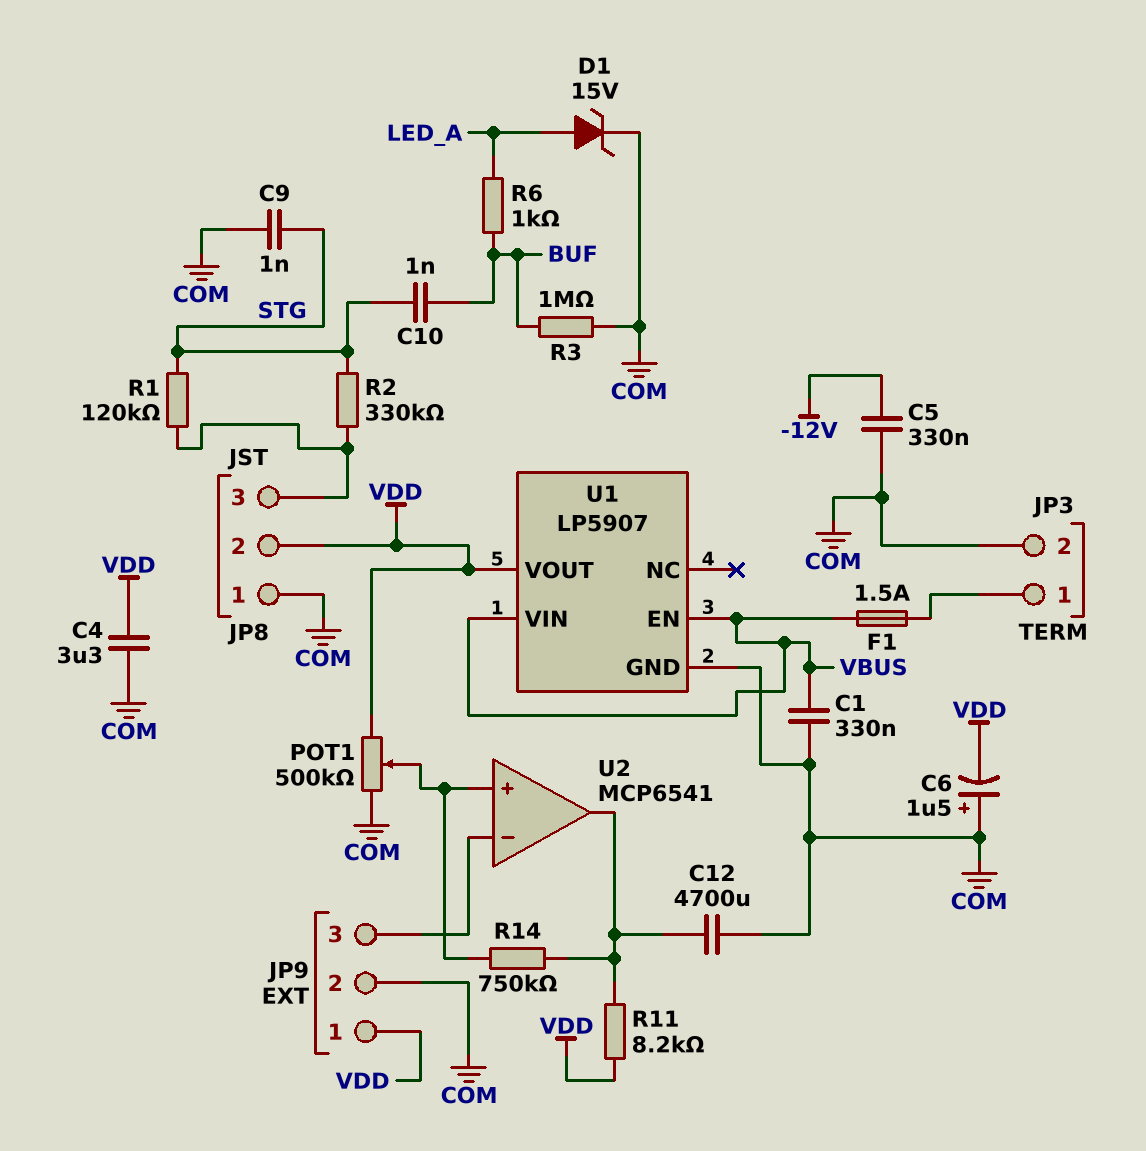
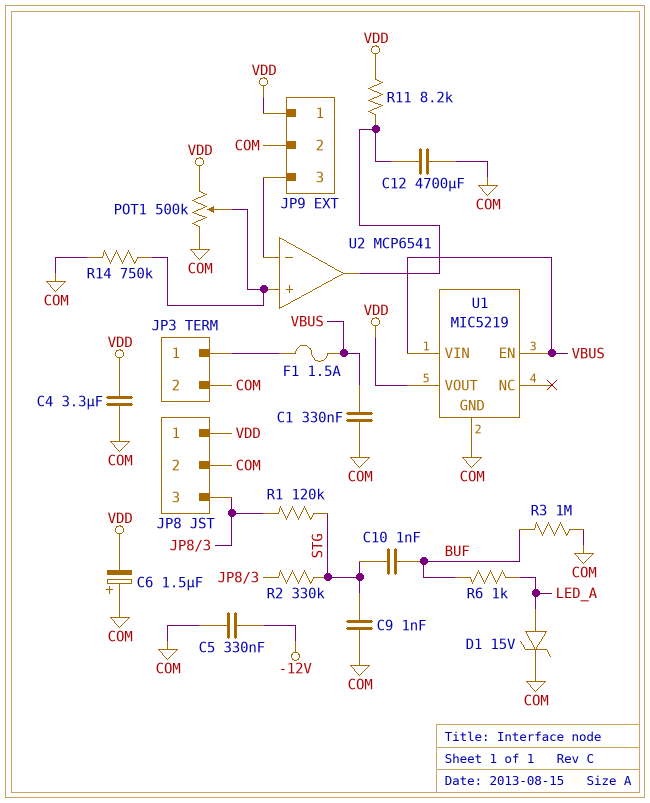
JP8 pin 1: COM -> VDD
JP8 pin 2: VDD -> COM
R14: 750k (U2/in+, U2/out) -> 750k (COM, U2/in+)
U1: LP5907 -> MIC5219

